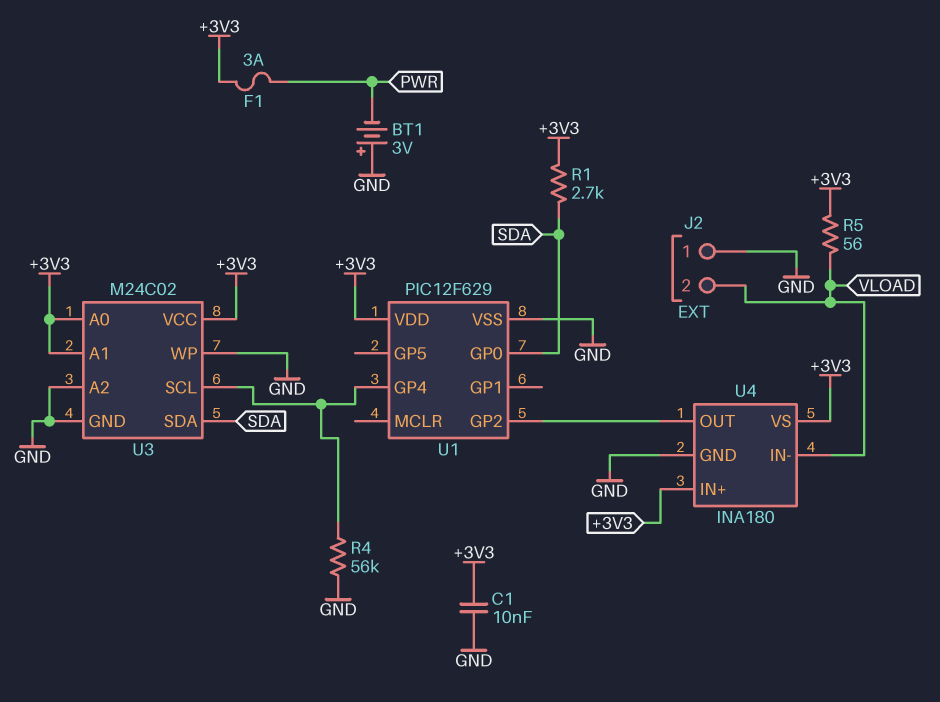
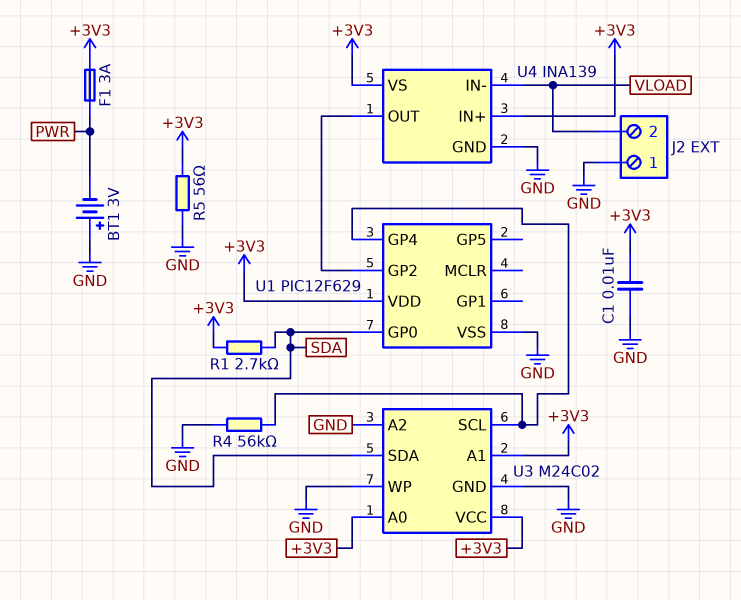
R5: 56 (+3V3, VLOAD) -> 56 (+3V3, GND)
U4: INA180 -> INA139

